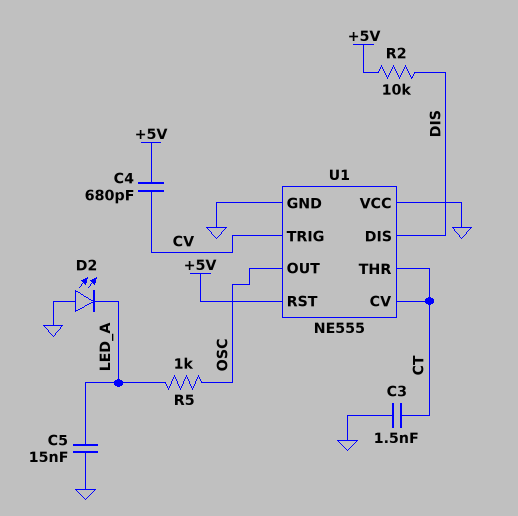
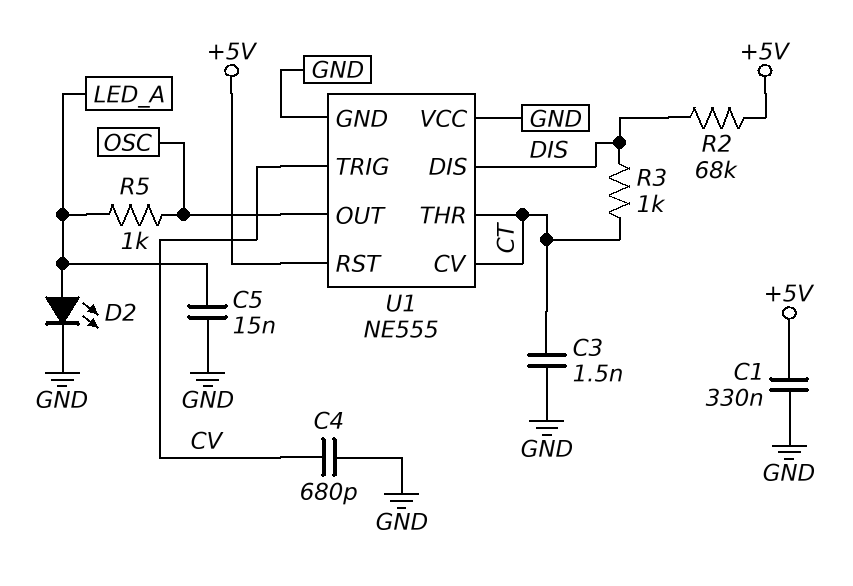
C1: none -> 330nF (+5V, GND)
C4: 680pF (+5V, CV) -> 680pF (CV, GND)
D2: LED (A GND, K LED_A) -> LED (A LED_A, K GND)
R2: 10k (+5V, DIS) -> 68k (+5V, DIS)
R3: none -> 1k (CT, DIS)

